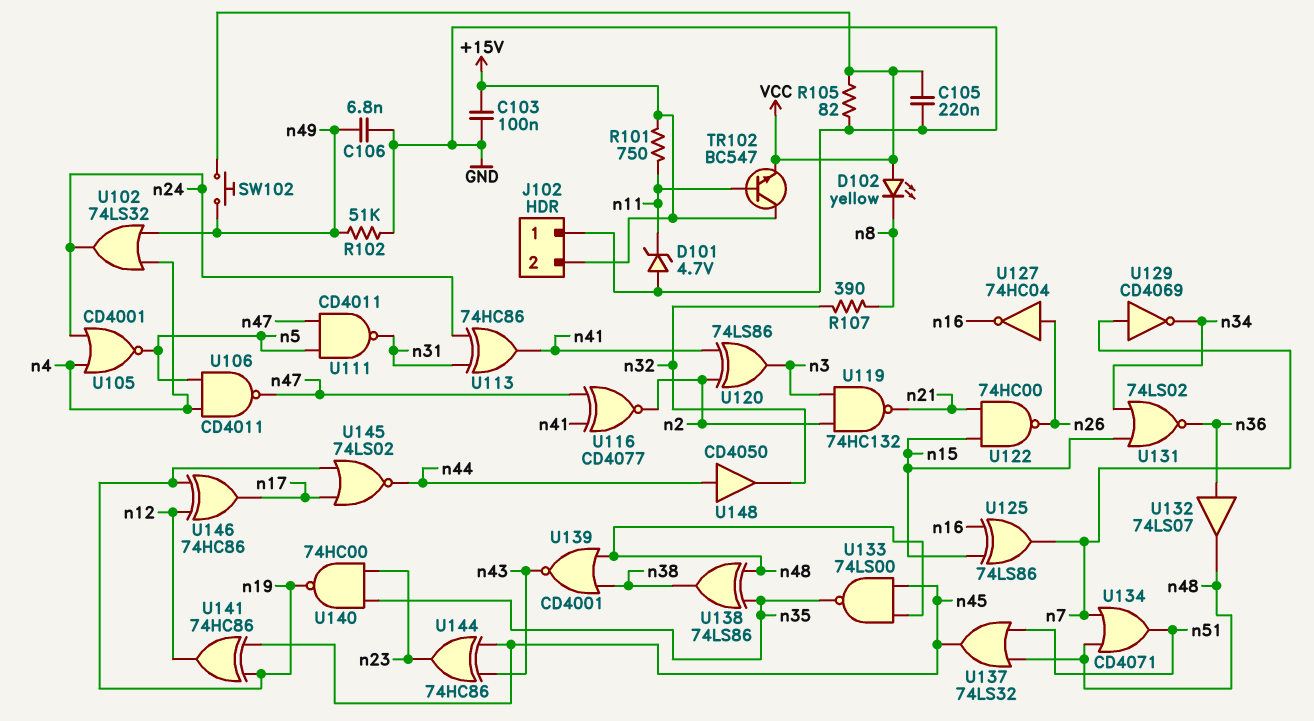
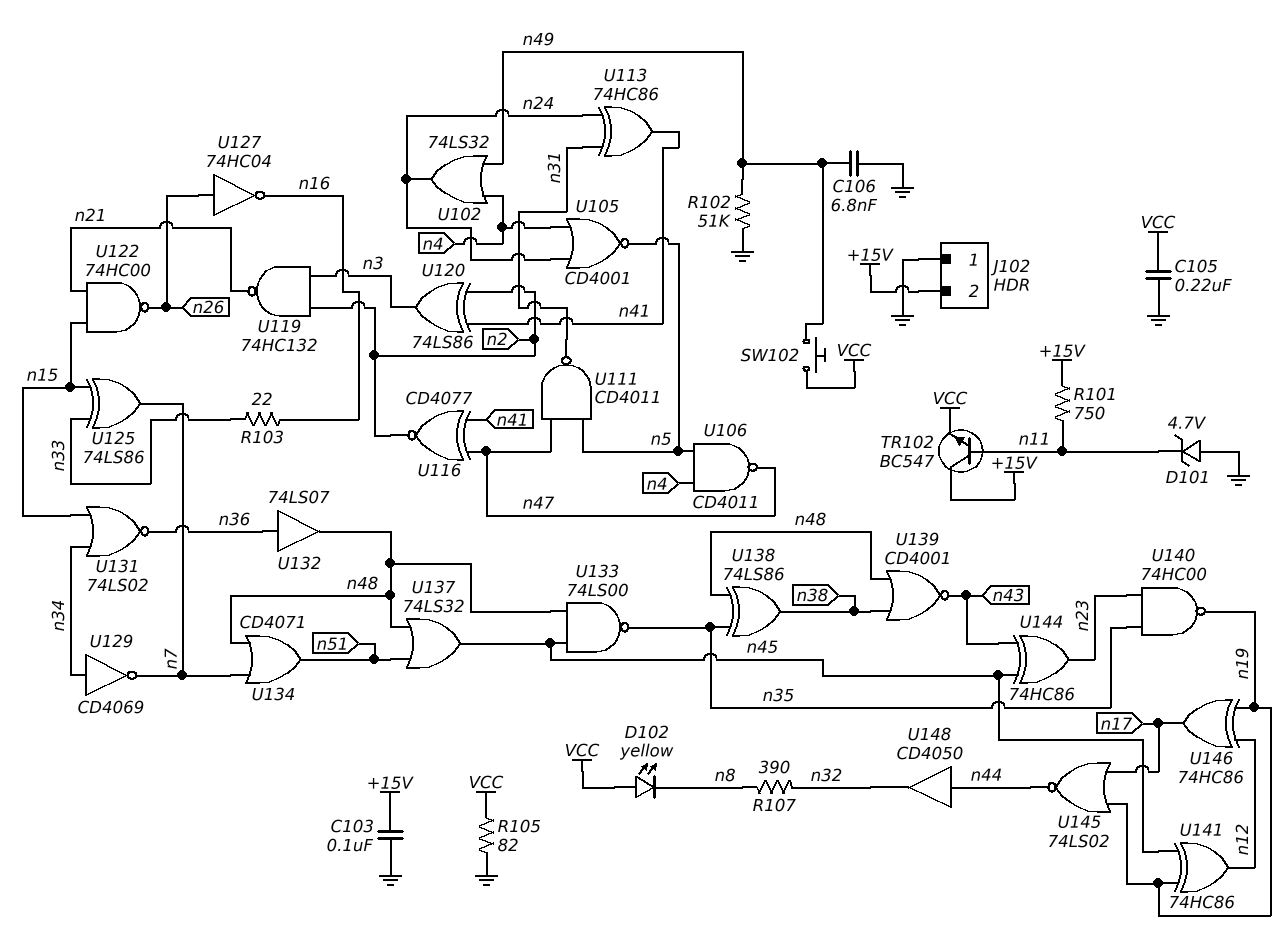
R103: none -> 22 (n16, n33)
U125: XOR 74LS86 (in n15, in n16, out n7) -> XOR 74LS86 (in n15, in n33, out n7)
U129: NOT CD4069 (in n7, out n34) -> NOT CD4069 (in n34, out n7)

